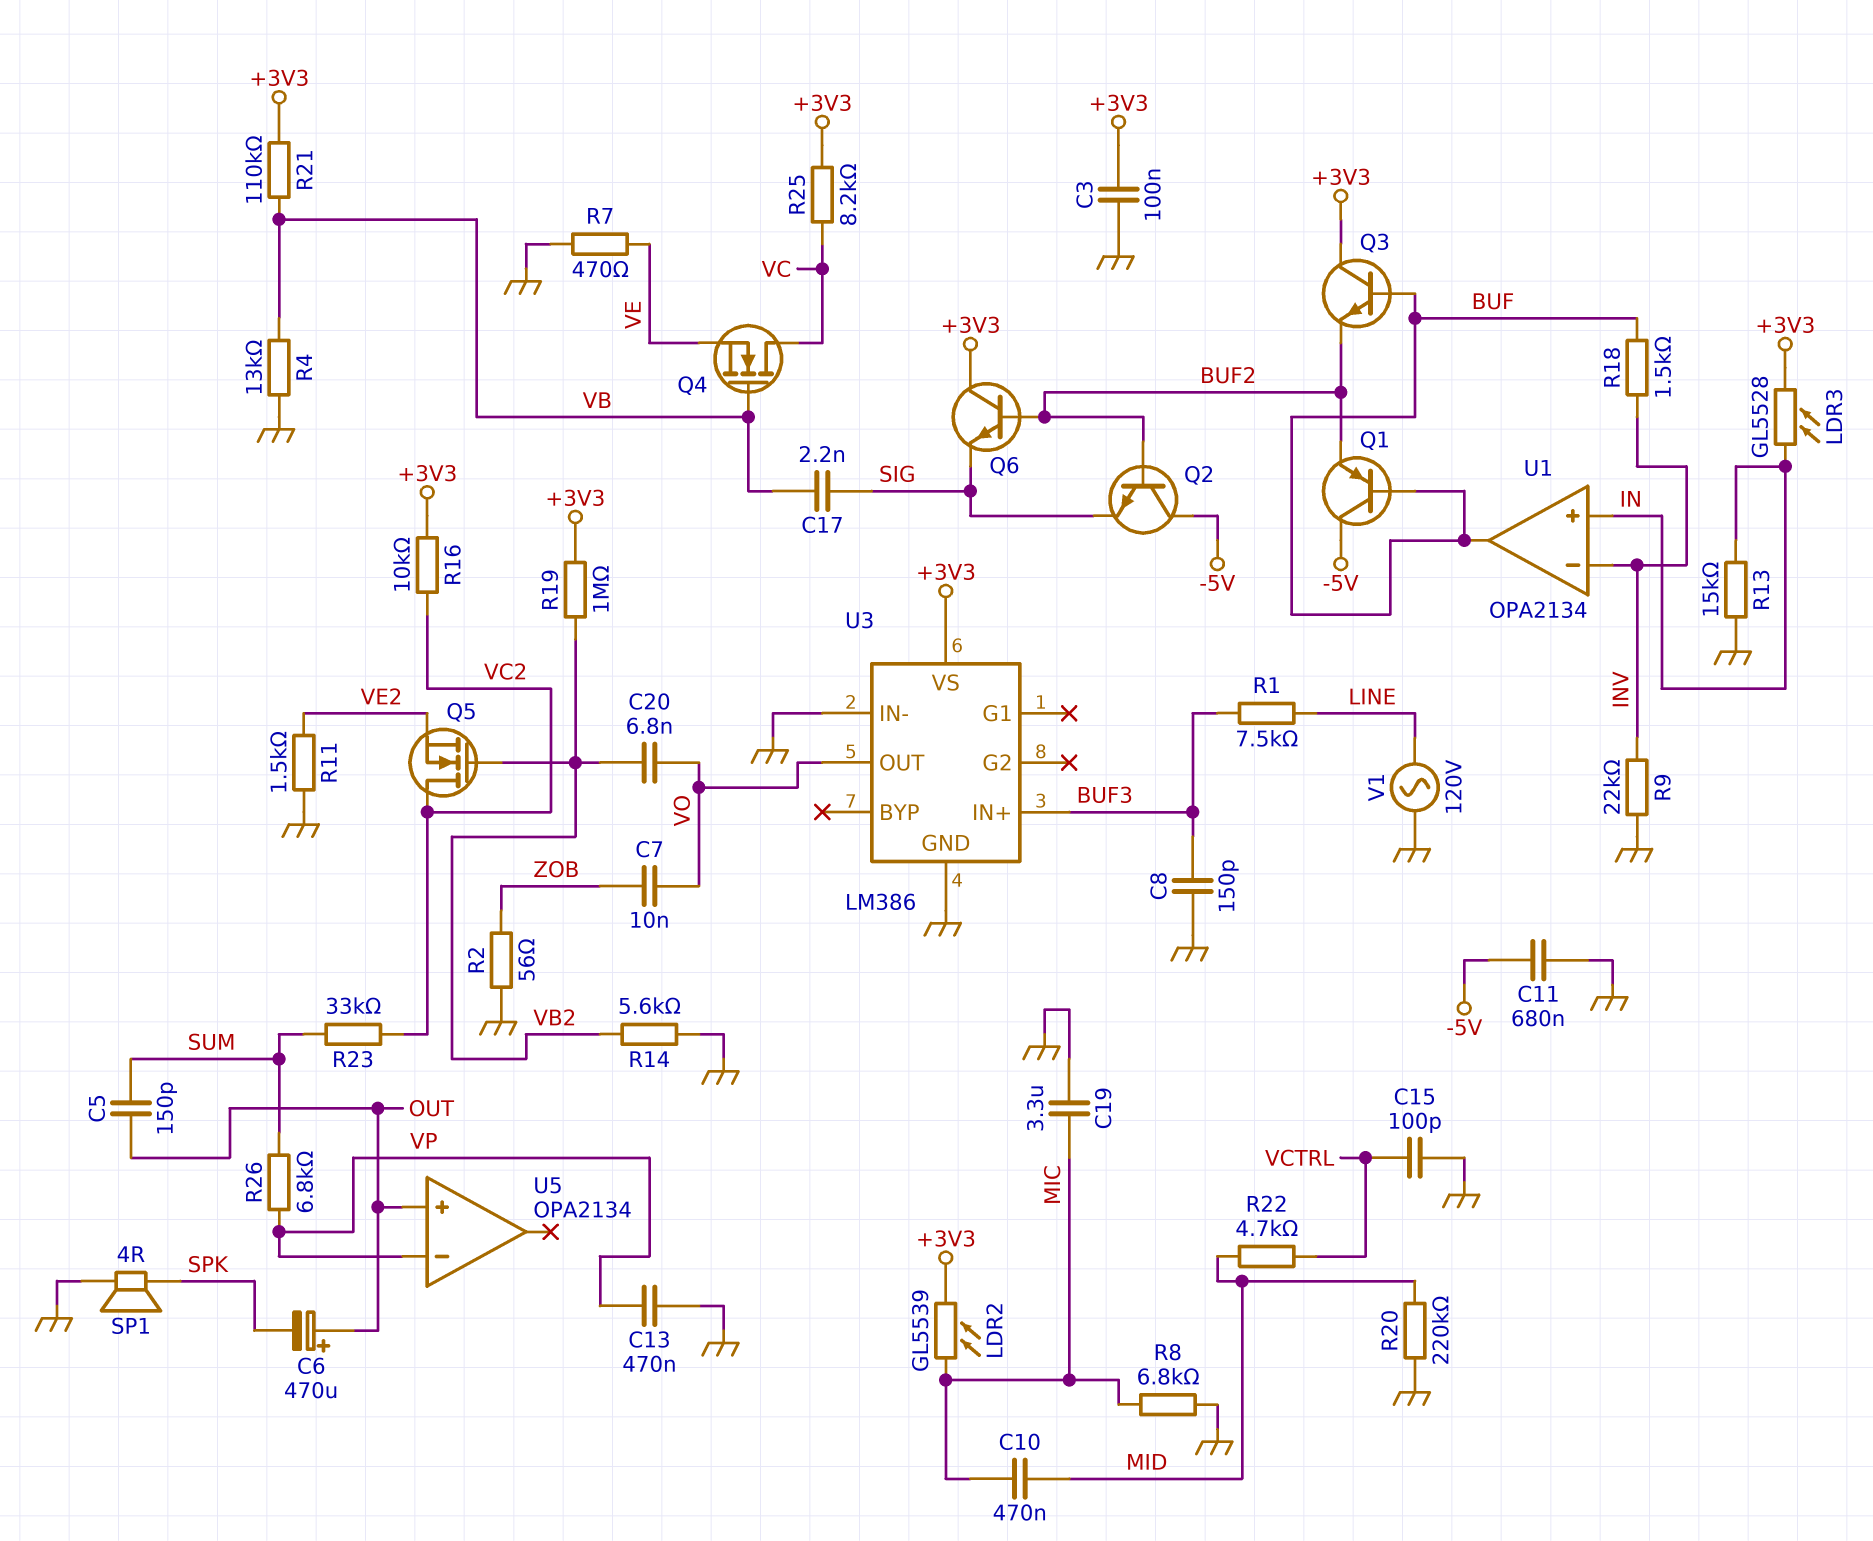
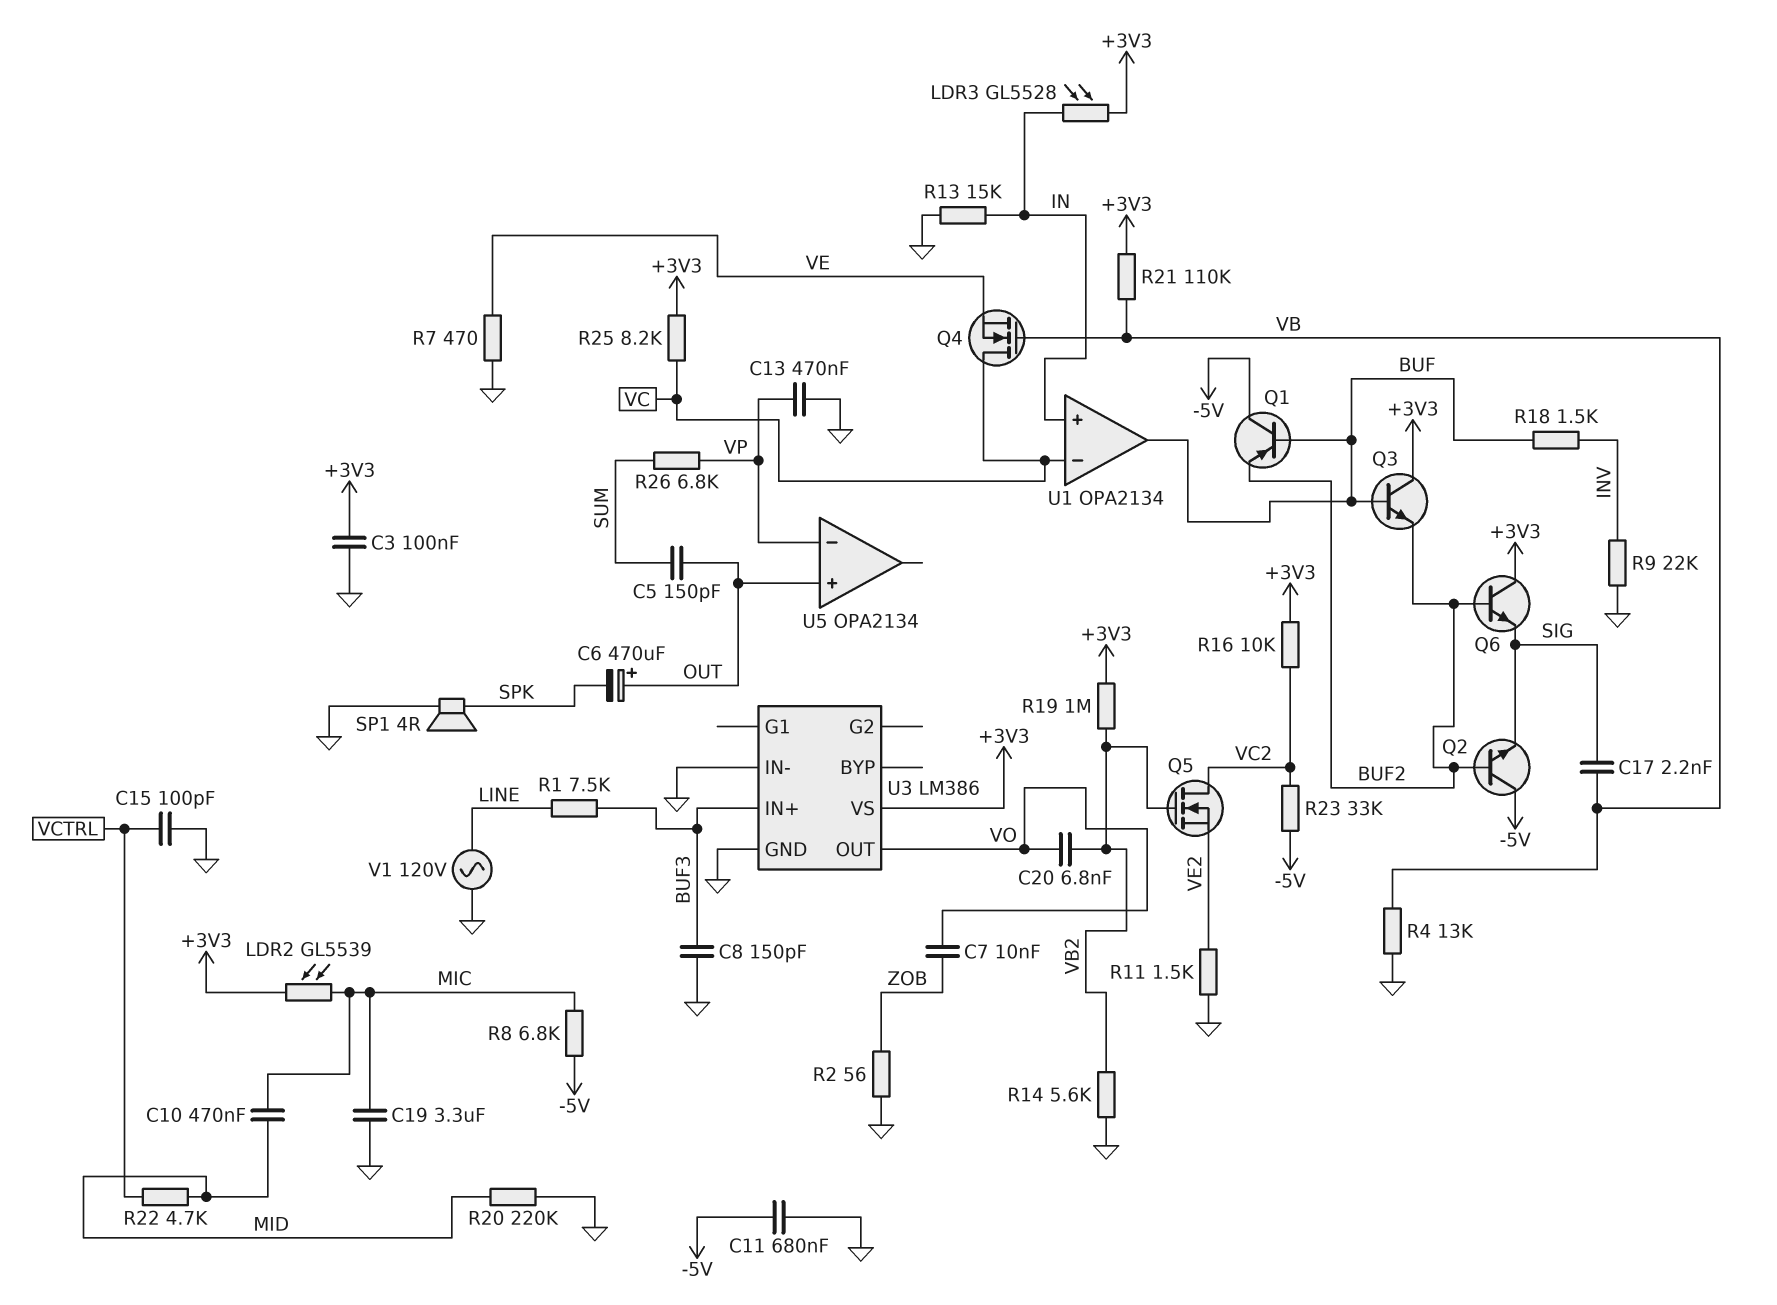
R8: 6.8k (GND, MIC) -> 6.8k (-5V, MIC)
R23: 33k (SUM, VC2) -> 33k (-5V, VC2)
U1 pin in-: INV -> VC

